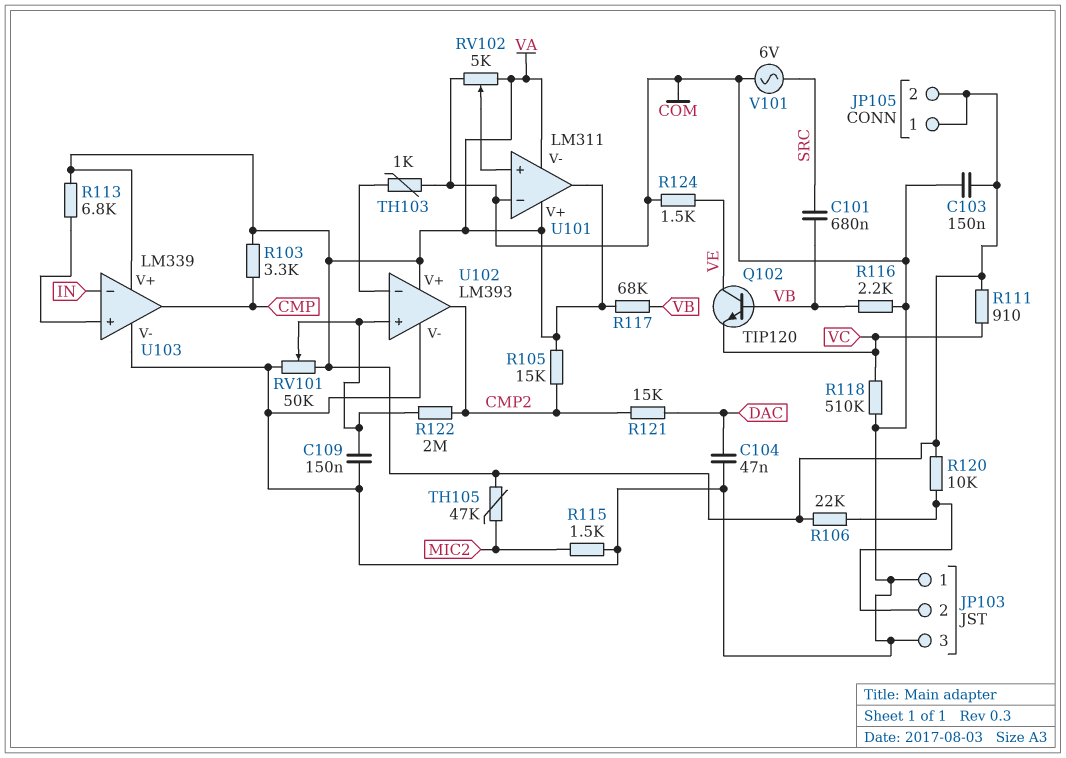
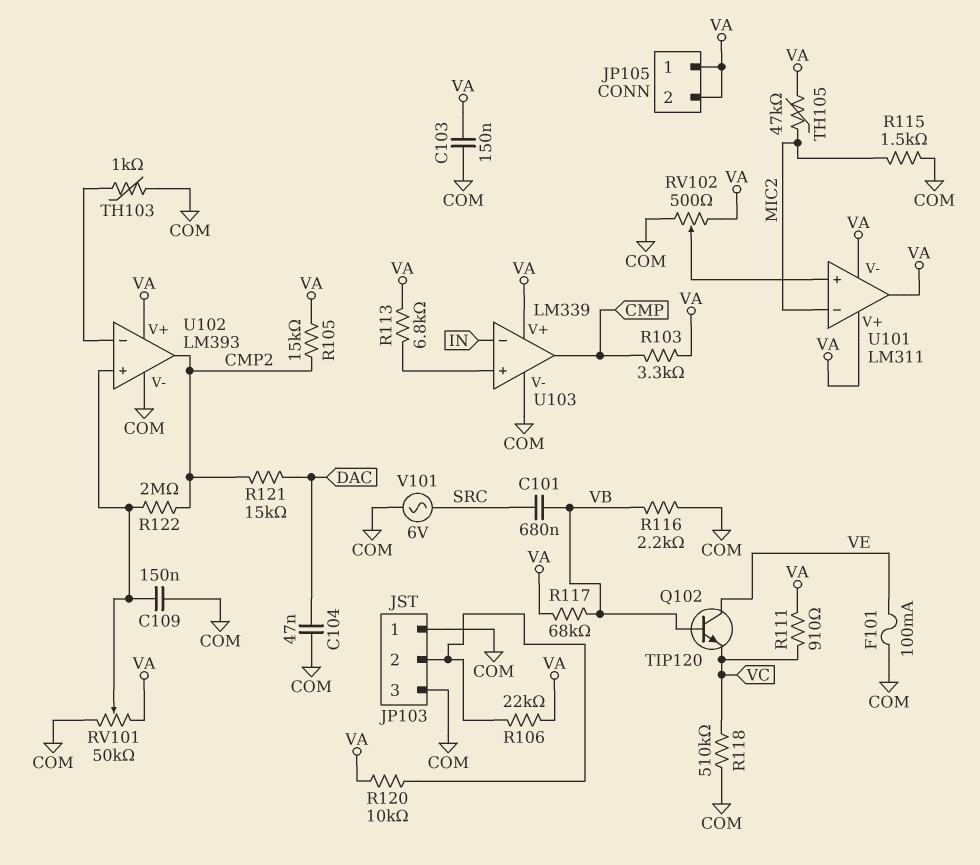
F101: none -> 100mA (COM, VE)
R124: 1.5k (COM, VE) -> none
RV102: 5k (COM, VA, wiper U101/in+) -> 500 (COM, VA, wiper U101/in+)
U101 pin in-: COM -> MIC2

